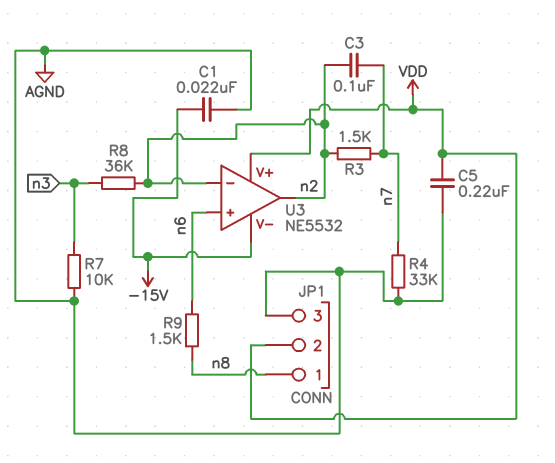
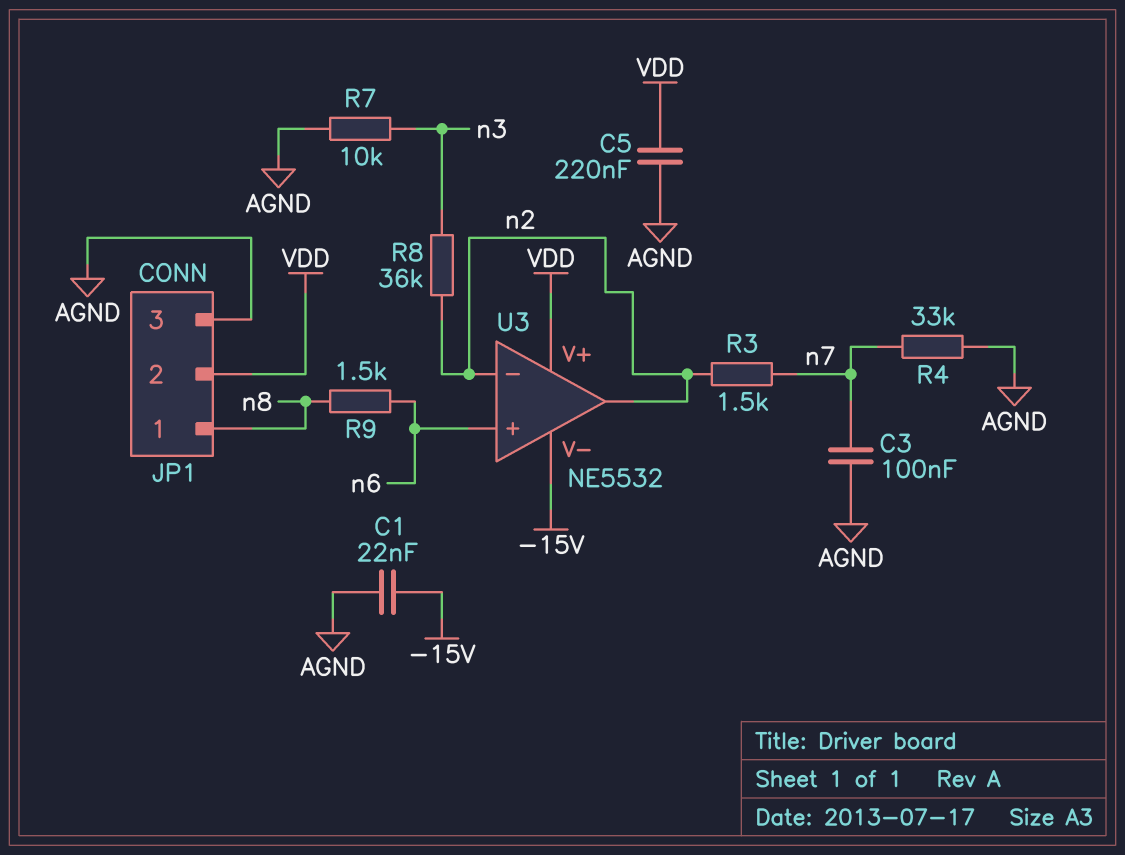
C3: 100nF (n2, n7) -> 100nF (AGND, n7)

